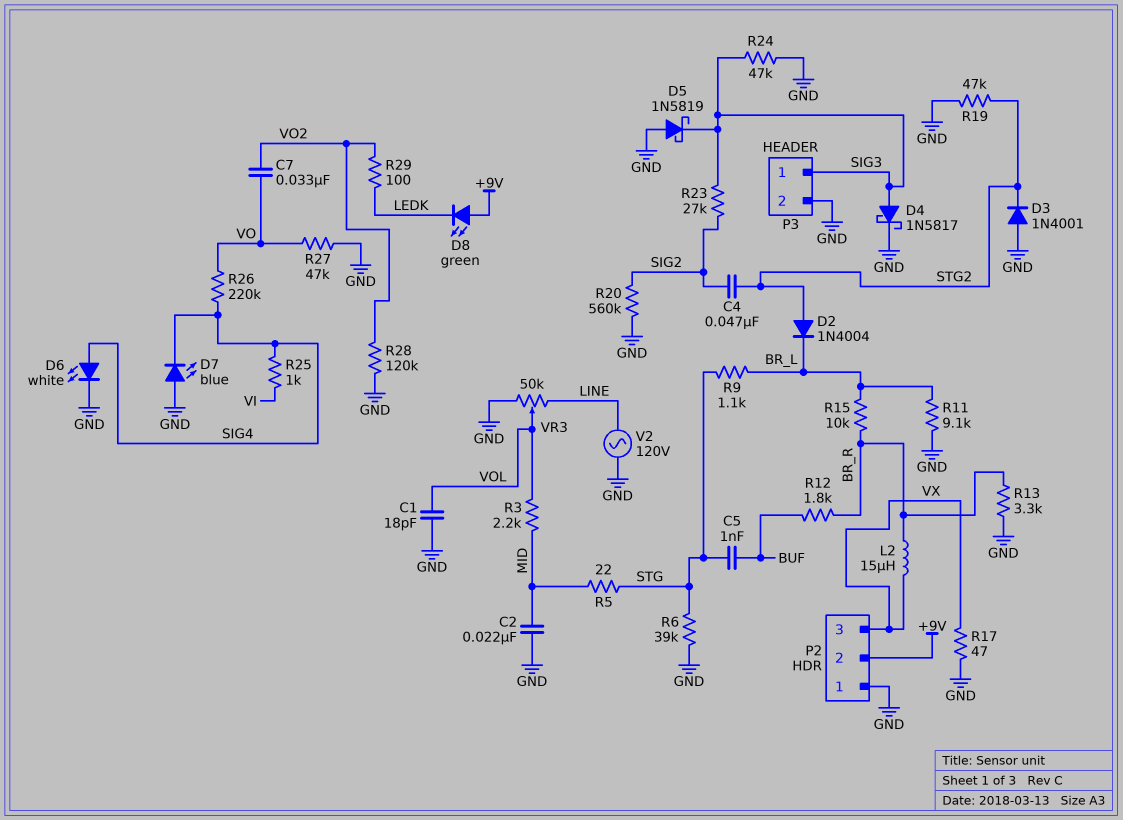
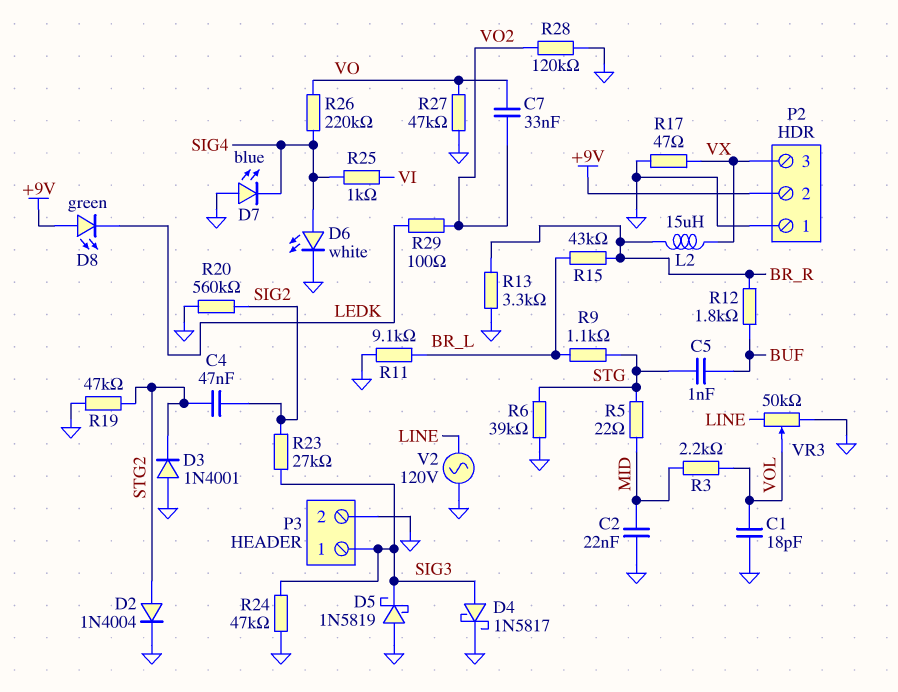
D2: diode 1N4004 (A STG2, K BR_L) -> diode 1N4004 (A STG2, K GND)
R15: 10k (BR_L, BR_R) -> 43k (BR_L, BR_R)

